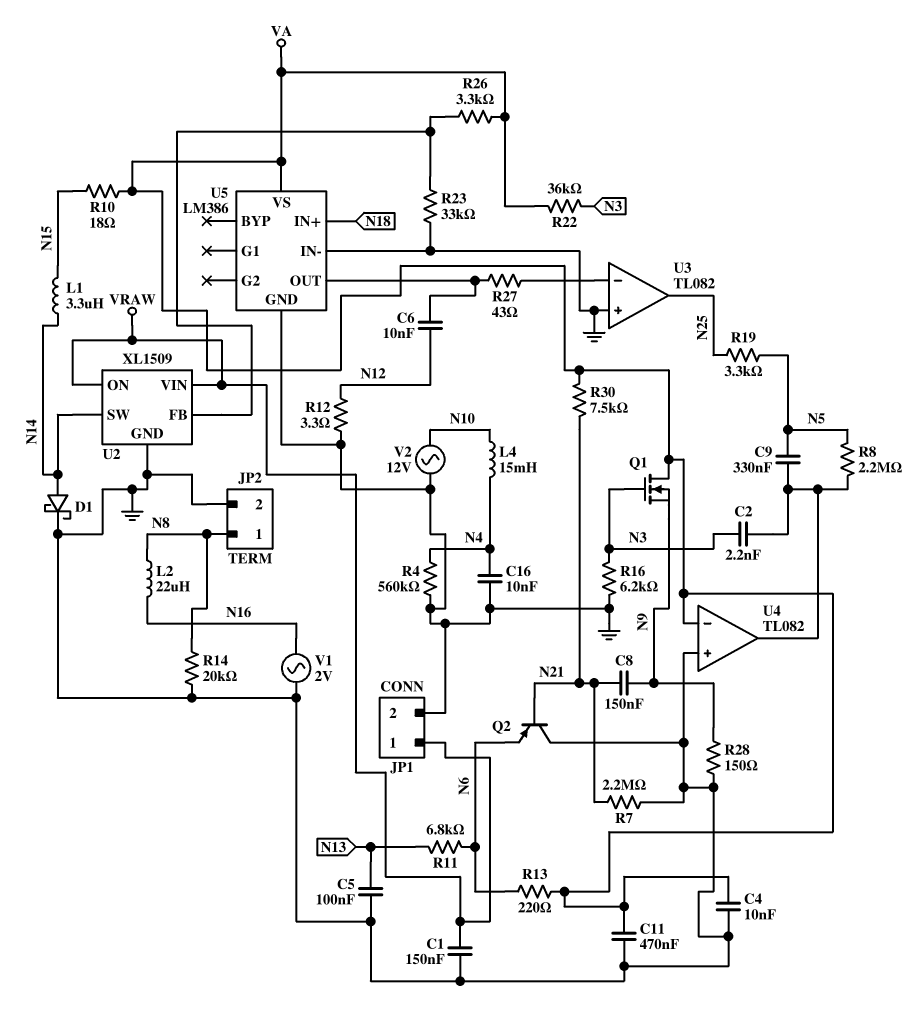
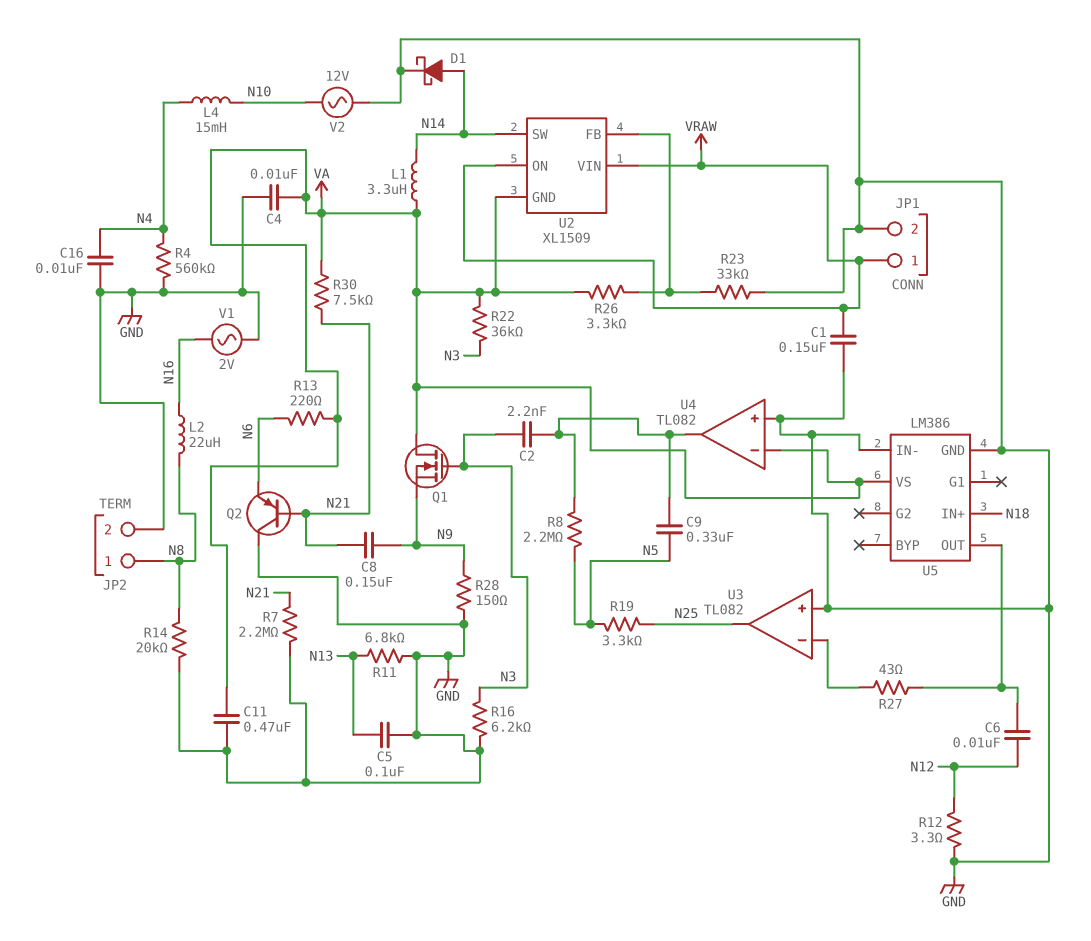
L1: 3.3uH (N14, N15) -> 3.3uH (N14, VA)
R10: 18 (N15, VA) -> none
R11: 6.8k (N6, N13) -> 6.8k (GND, N13)
U2 pin GND: GND -> VA

